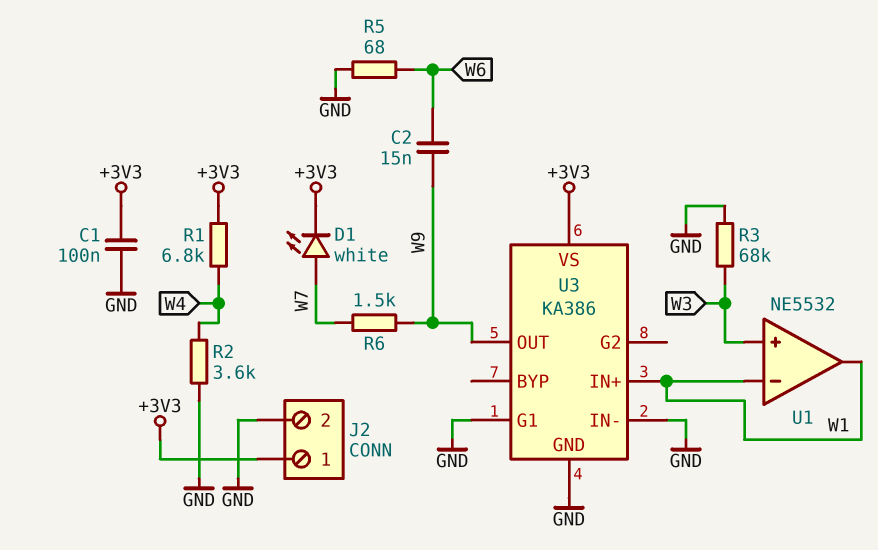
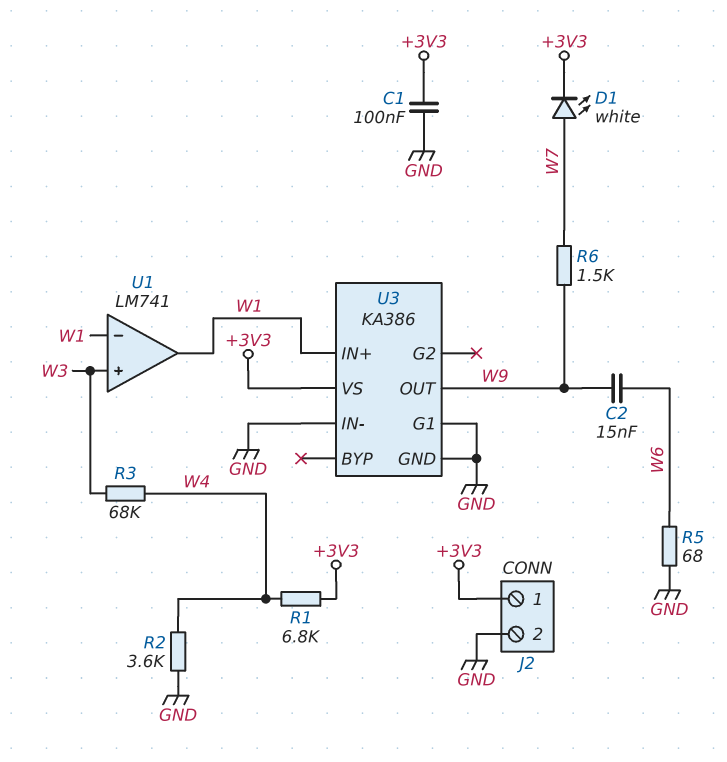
R3: 68k (GND, W3) -> 68k (W3, W4)
U1: NE5532 -> LM741

